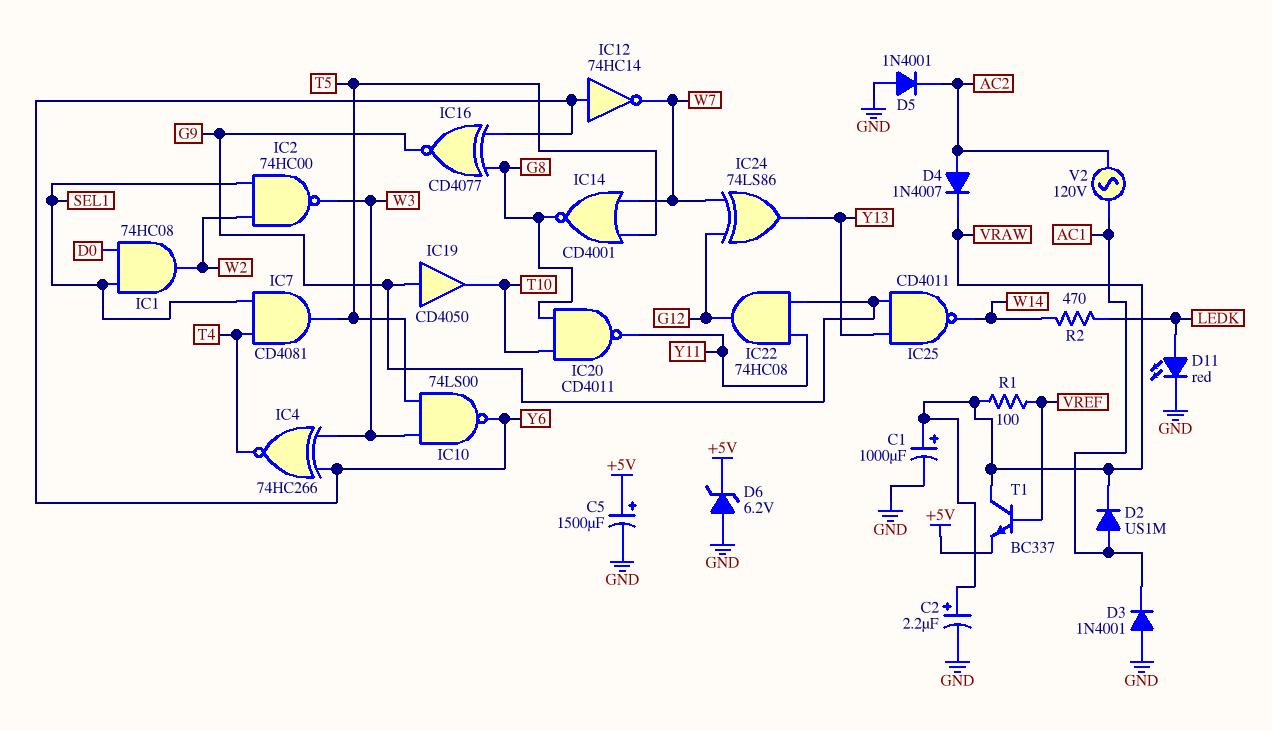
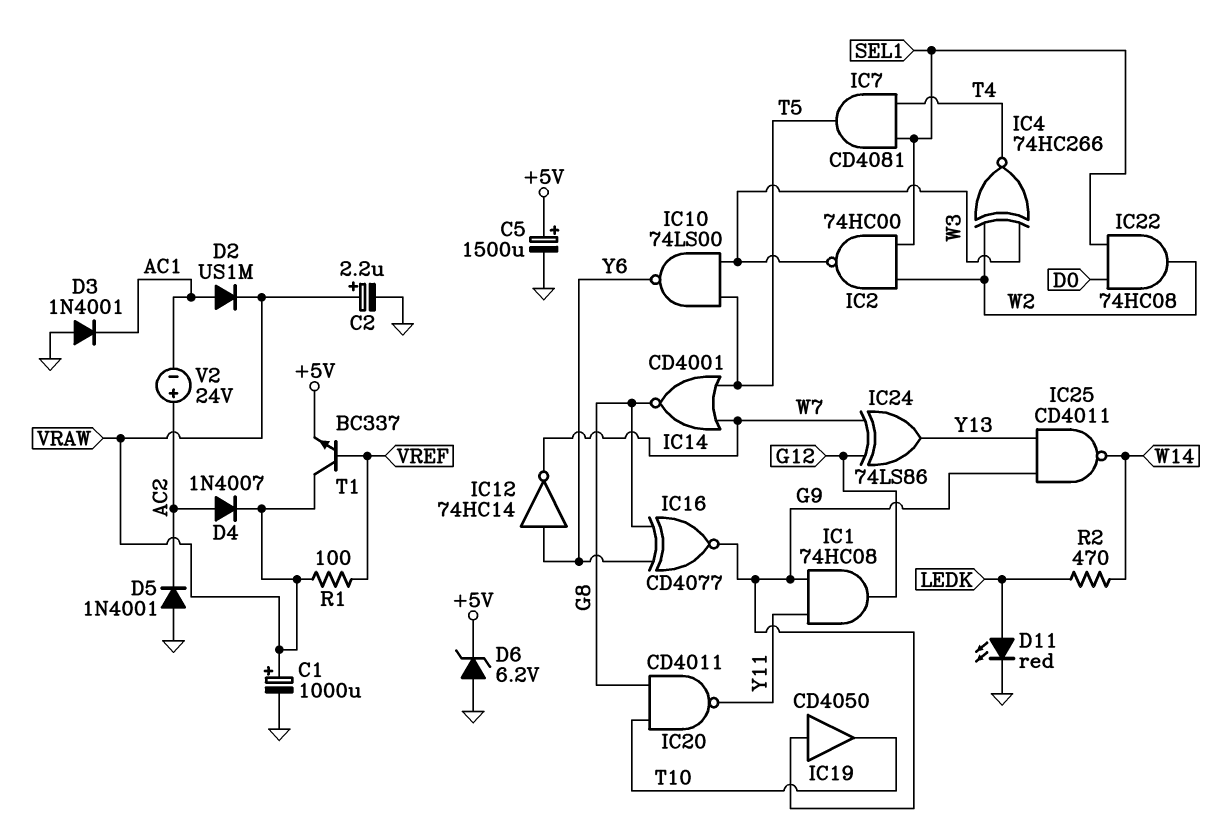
IC1: AND 74HC08 (in D0, in SEL1, out W2) -> AND 74HC08 (in G9, in Y11, out G12)
IC4: XNOR 74HC266 (in W3, in Y6, out T4) -> XNOR 74HC266 (in W2, in W3, out T4)
IC22: AND 74HC08 (in G9, in Y11, out G12) -> AND 74HC08 (in D0, in SEL1, out W2)
V2: AC 120V (AC1, AC2) -> 24V (plus AC2, minus AC1)

